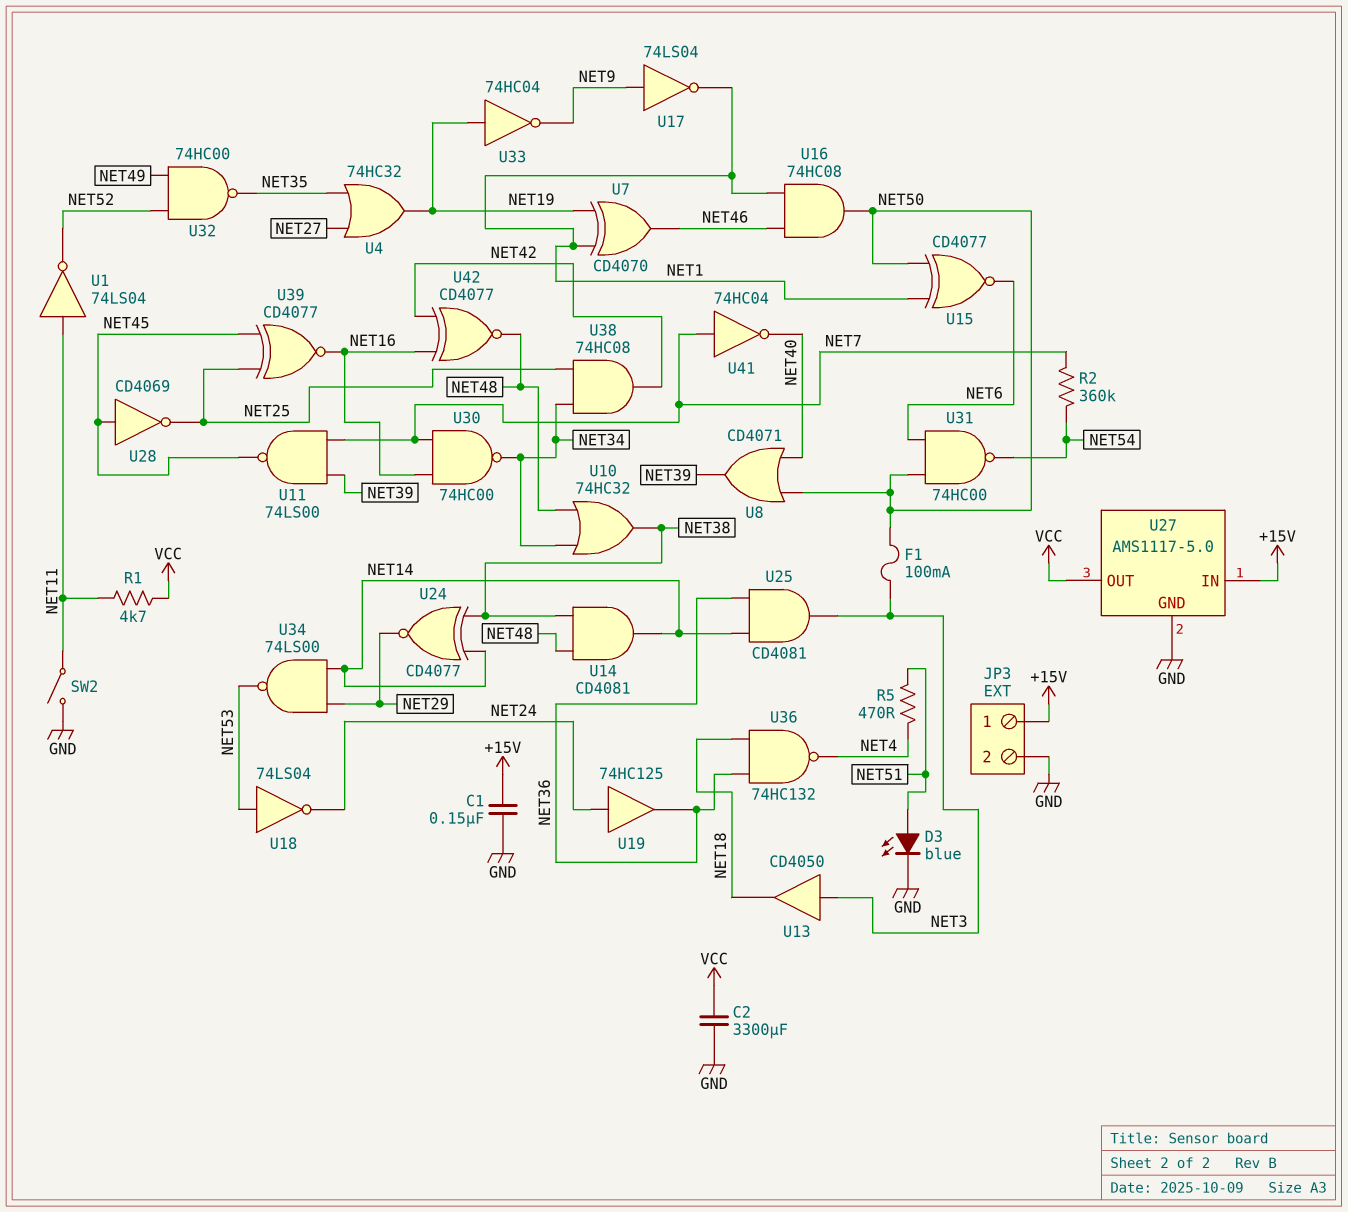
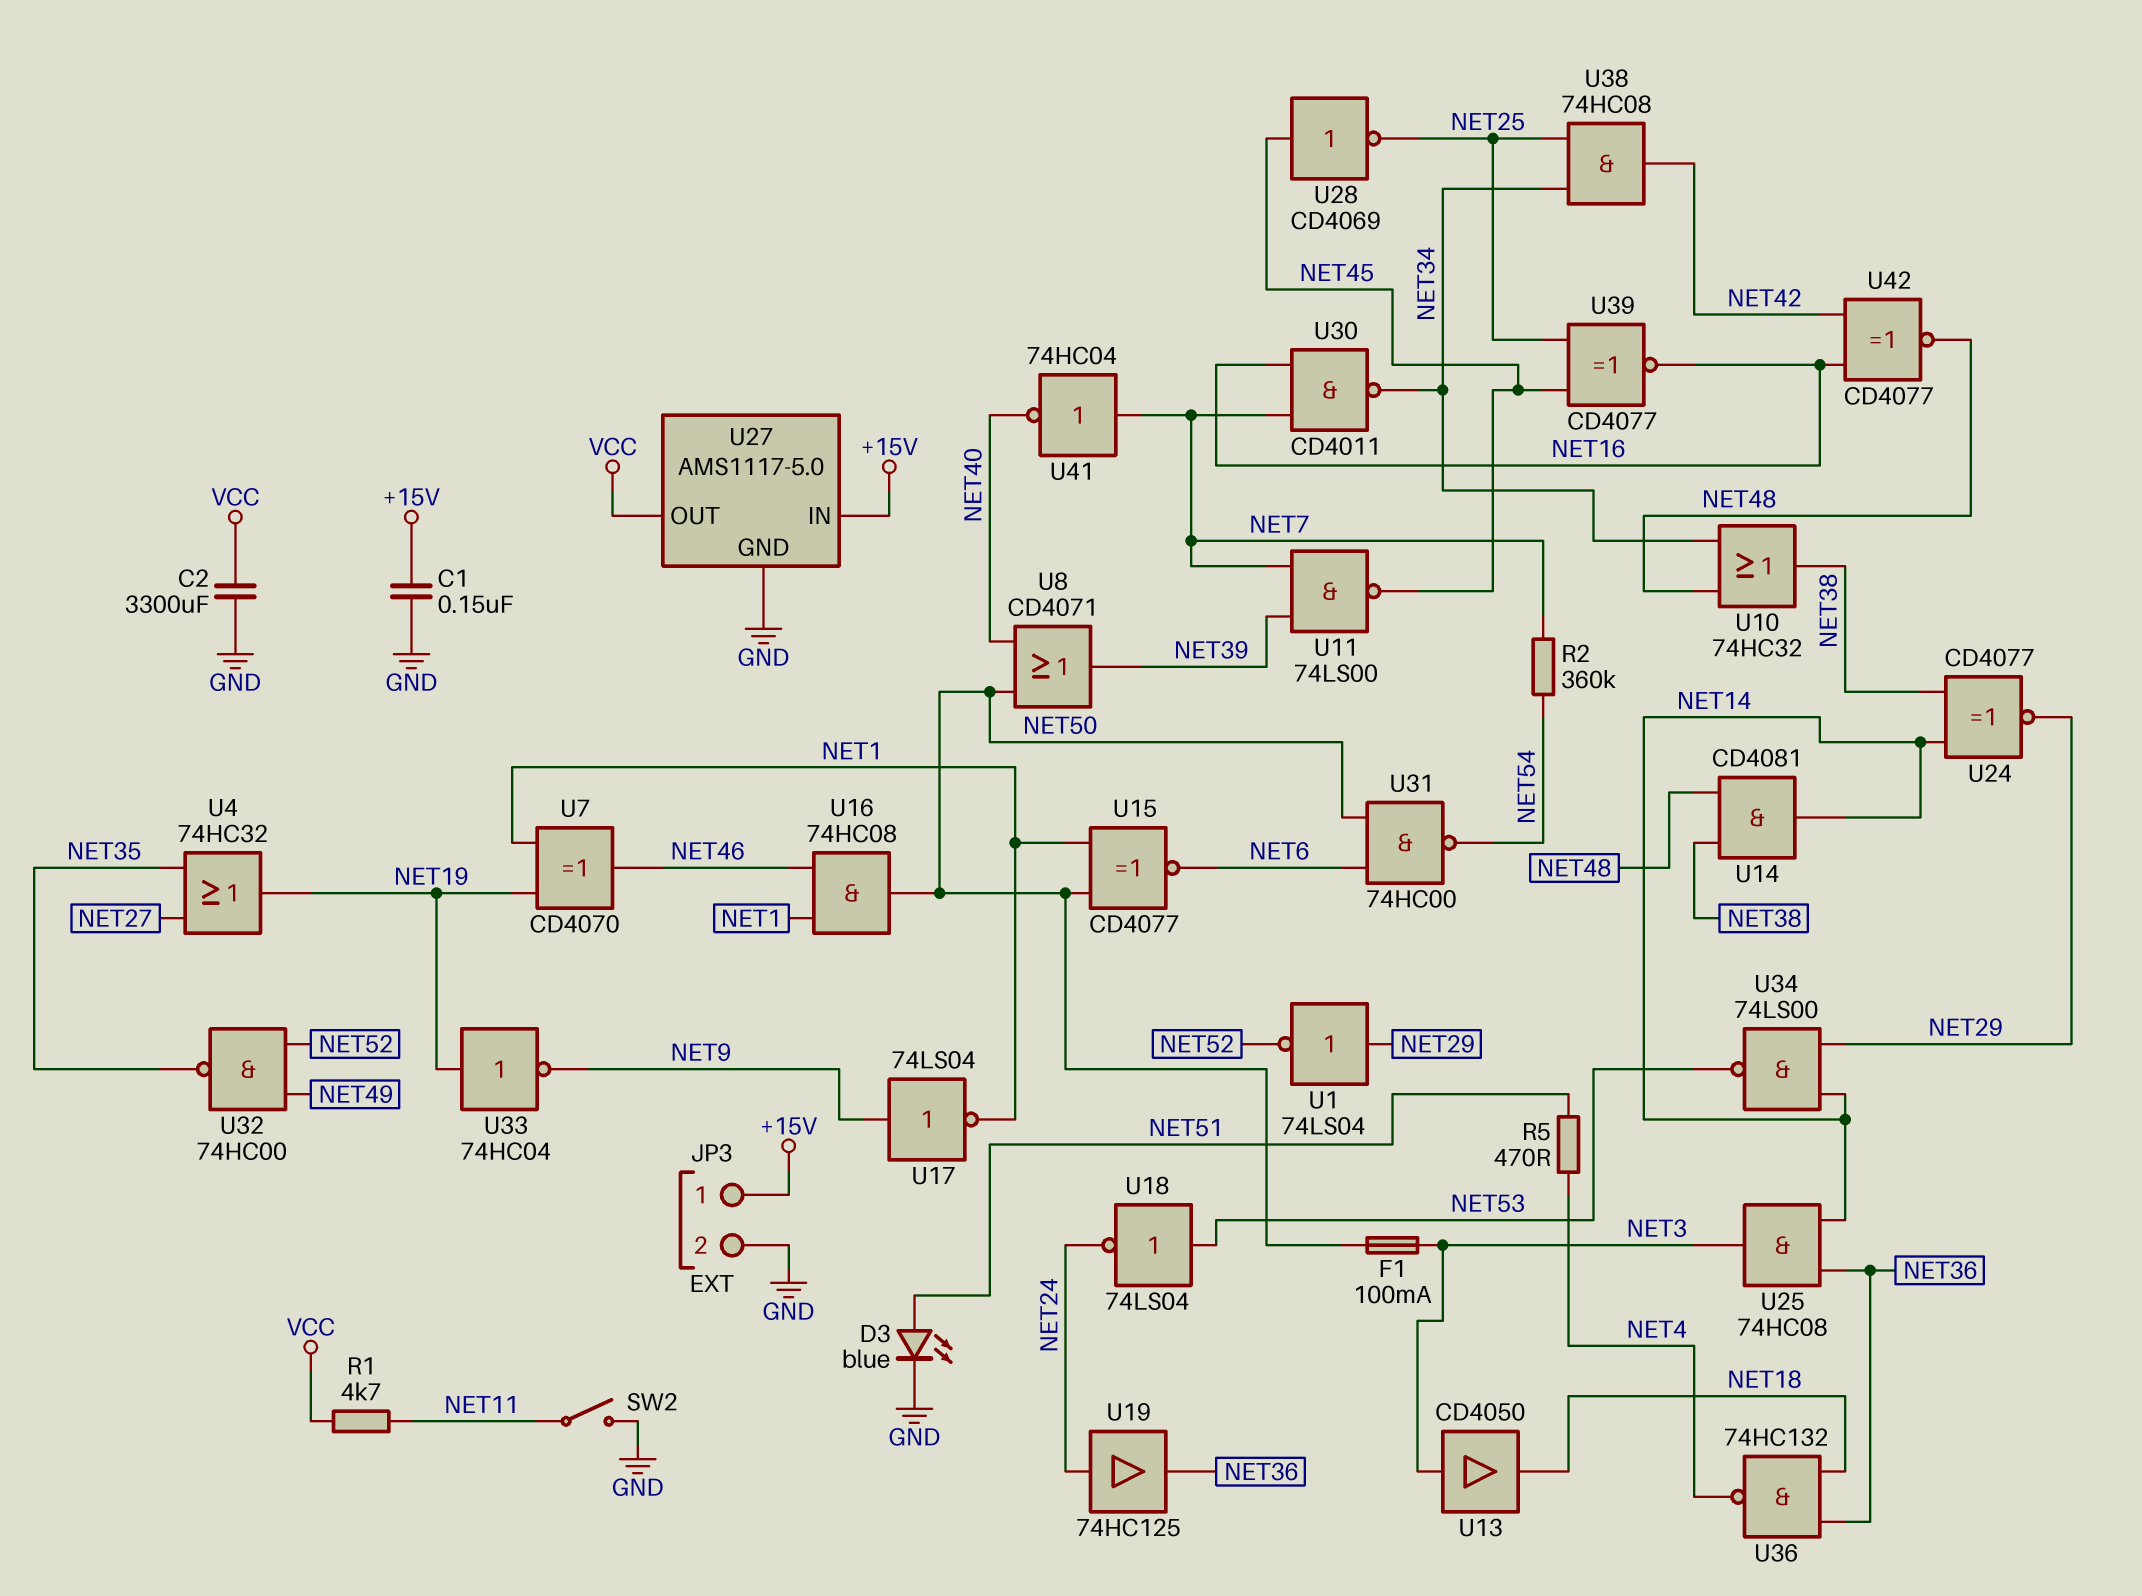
U1: NOT 74LS04 (in NET11, out NET52) -> NOT 74LS04 (in NET29, out NET52)
U25: AND CD4081 (in NET14, in NET36, out NET3) -> AND 74HC08 (in NET14, in NET36, out NET3)
U30: NAND 74HC00 (in NET7, in NET16, out NET34) -> NAND CD4011 (in NET7, in NET16, out NET34)

